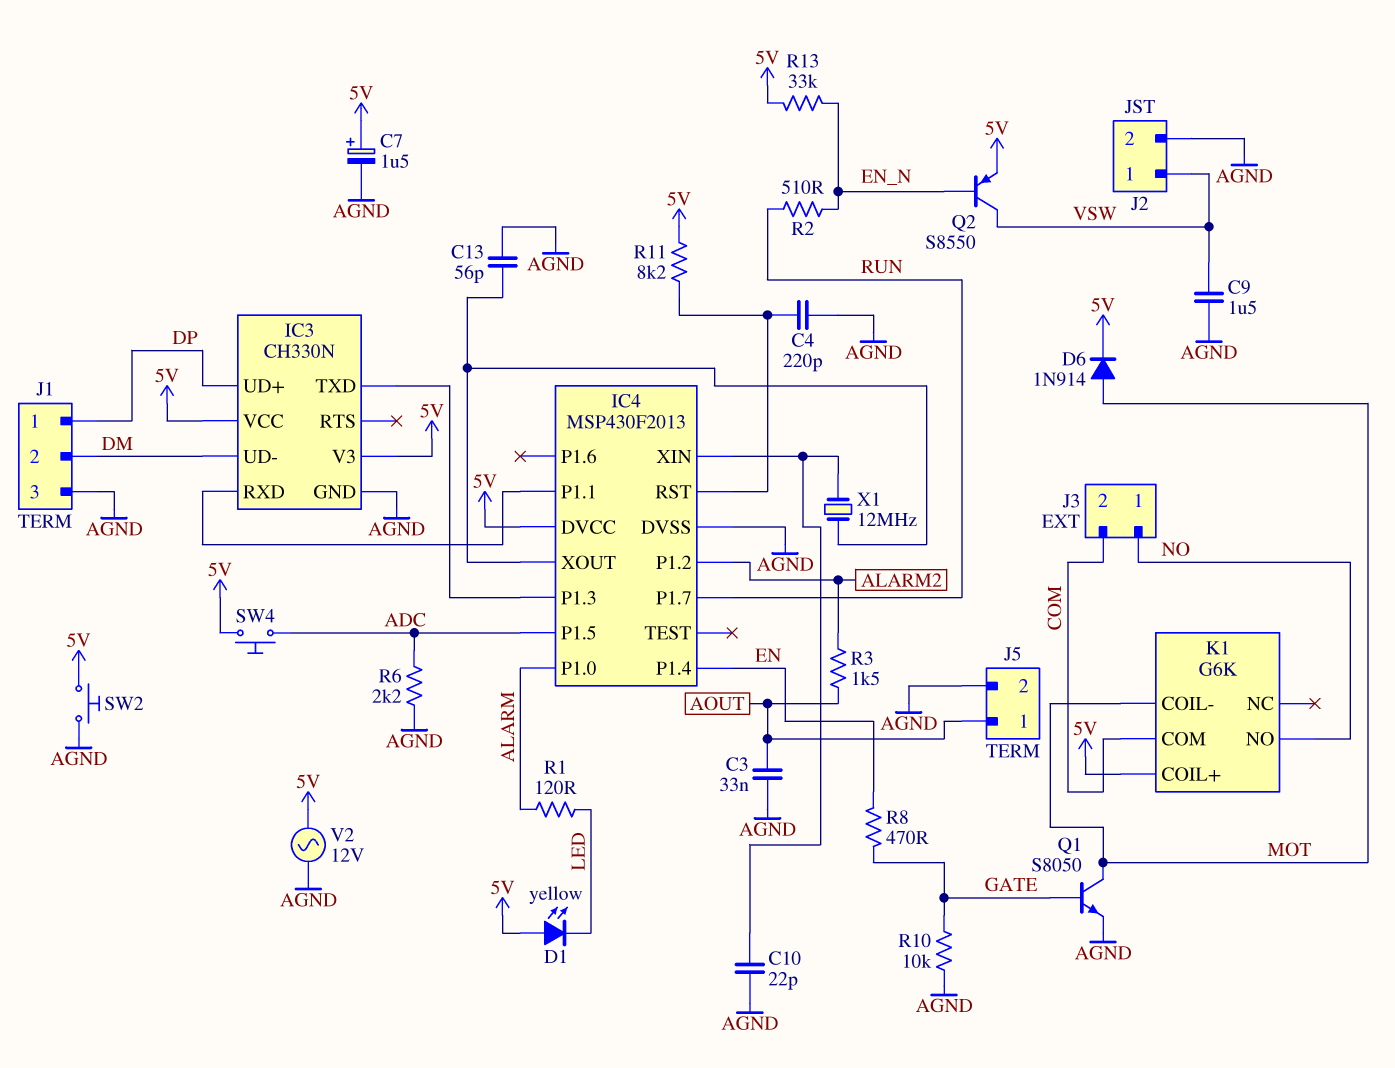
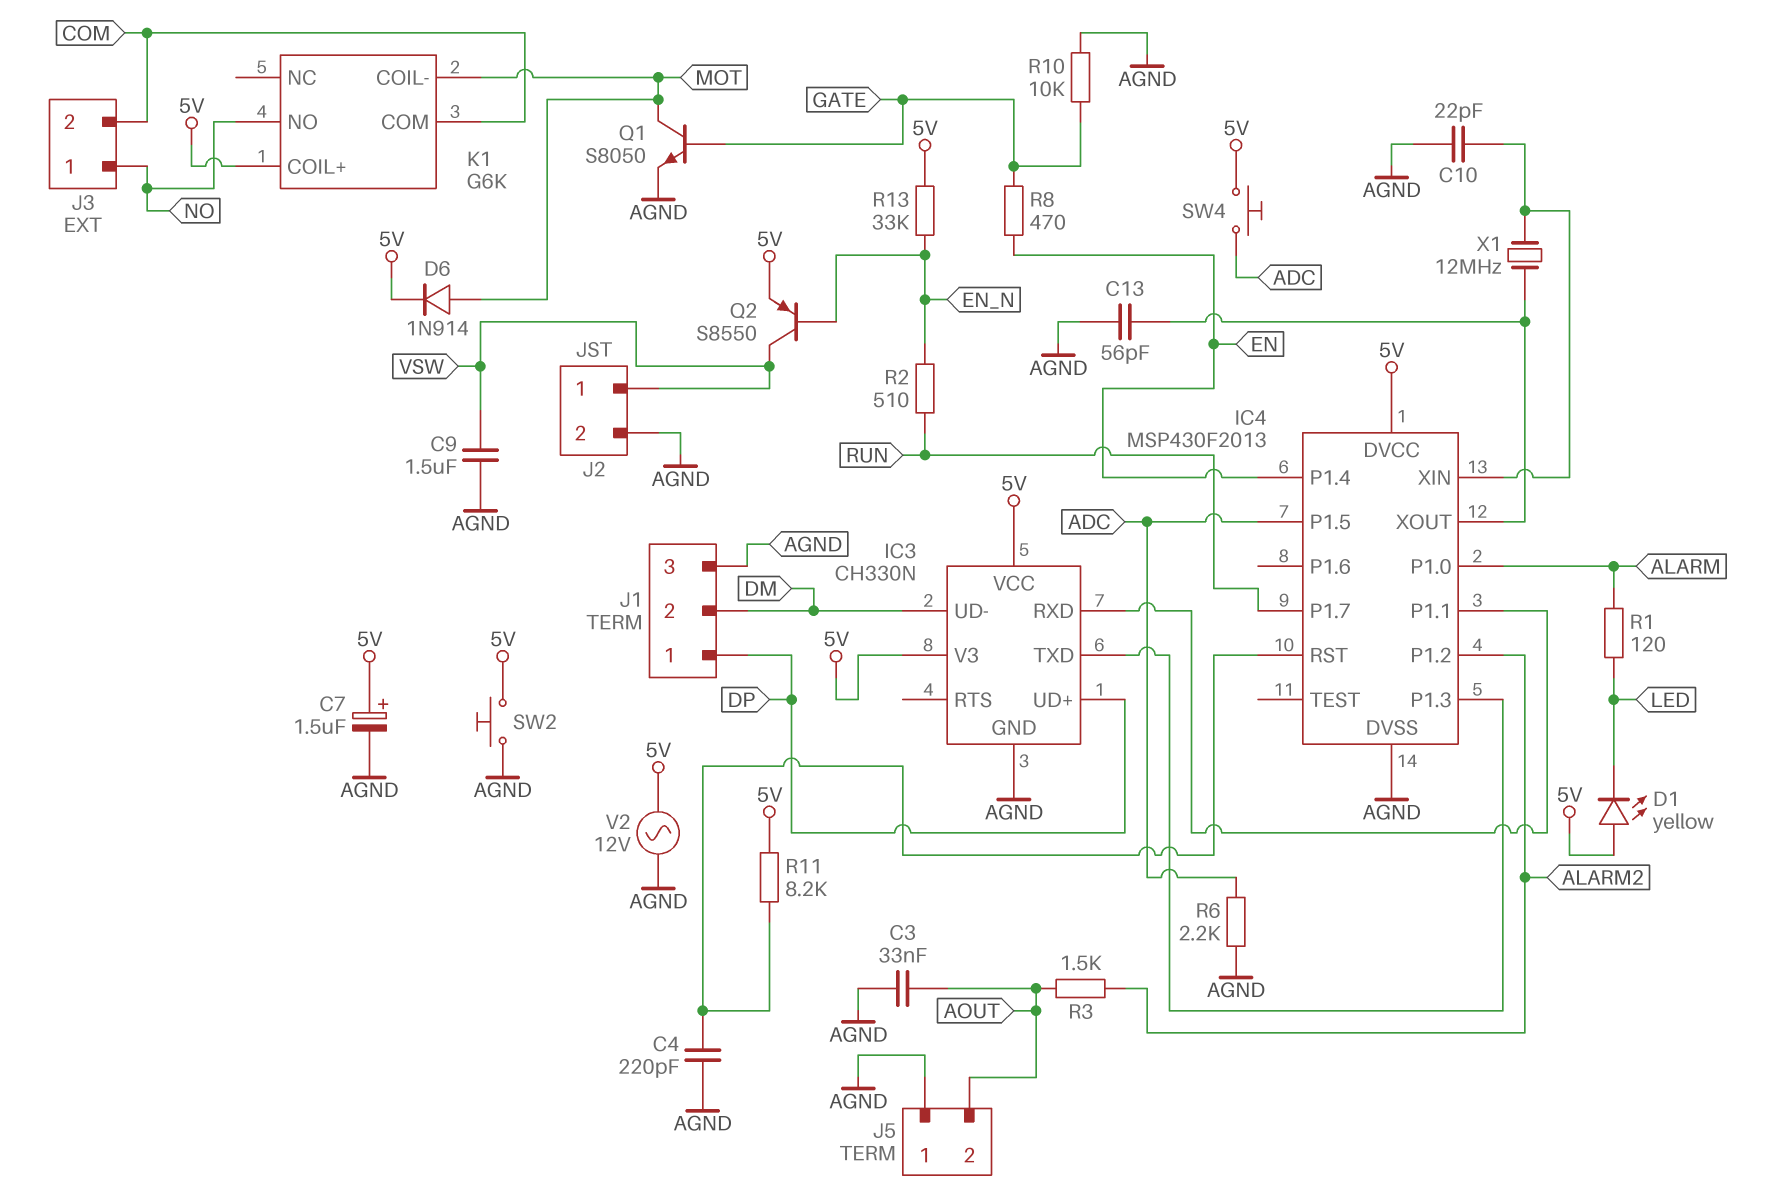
J5 pin 1: AOUT -> AGND
J5 pin 2: AGND -> AOUT

